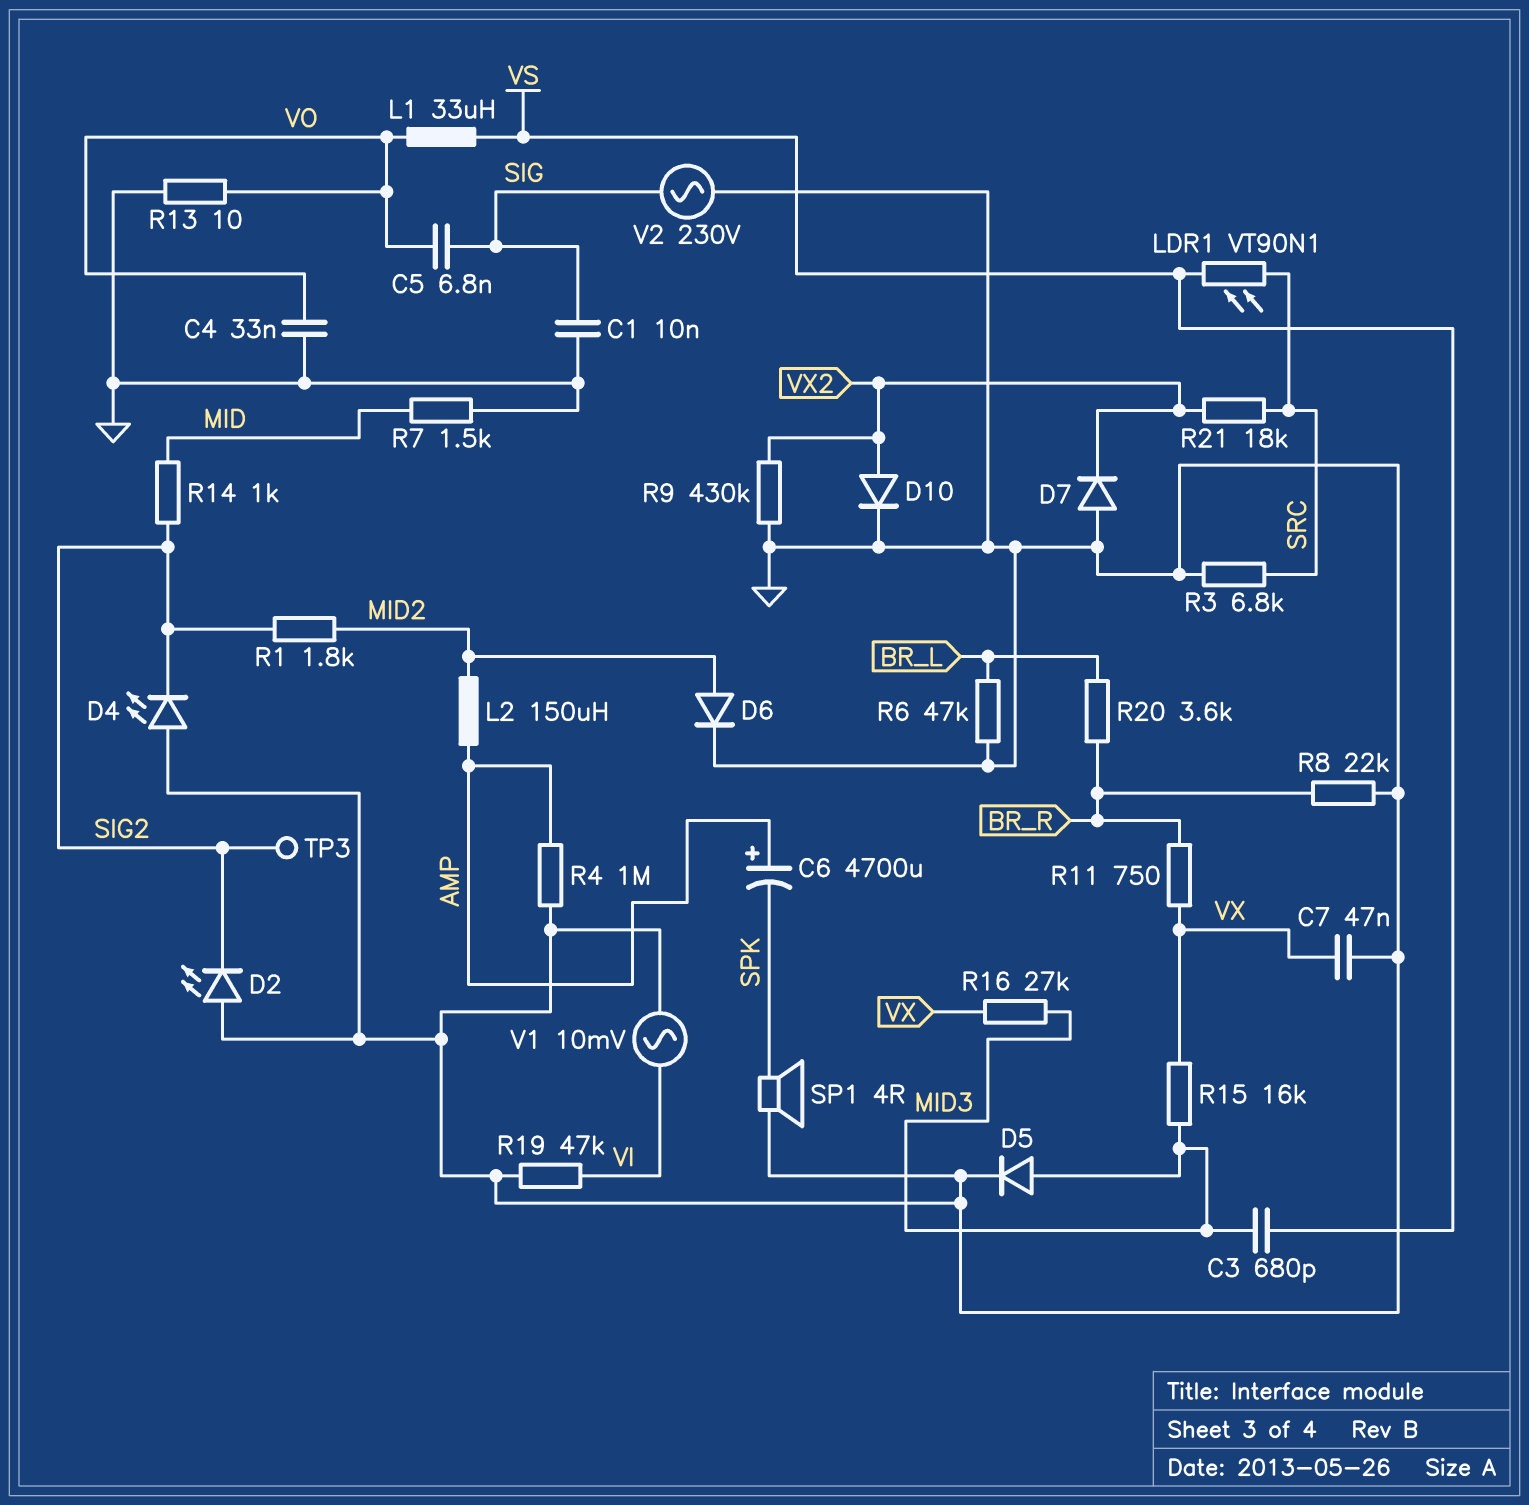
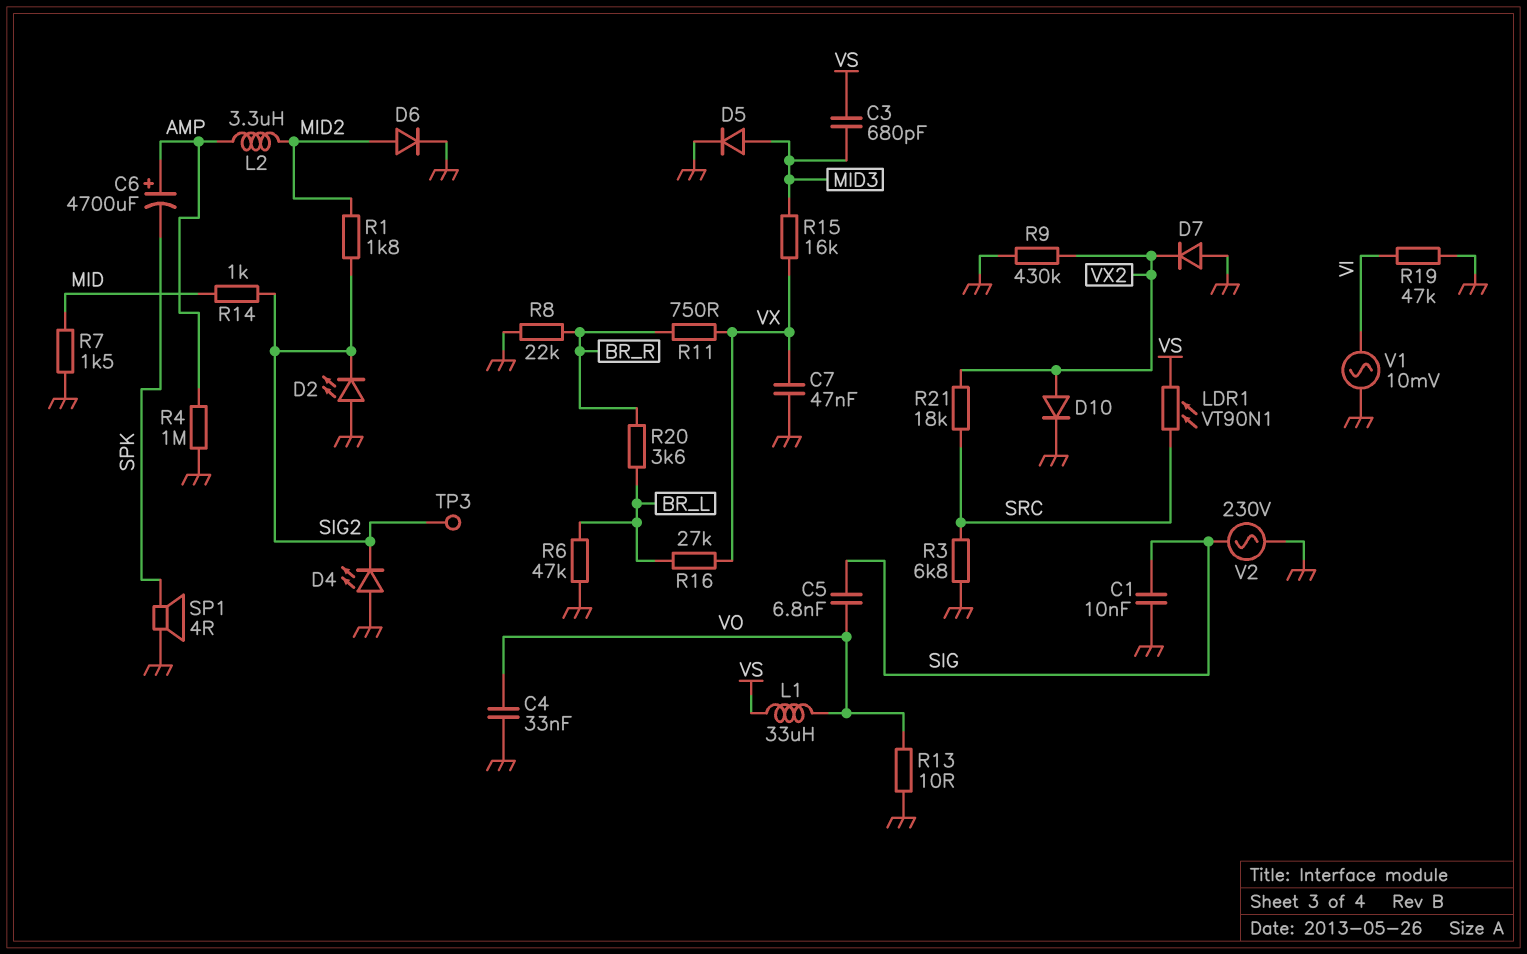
L2: 150uH (AMP, MID2) -> 3.3uH (AMP, MID2)
R16: 27k (MID3, VX) -> 27k (BR_L, VX)

